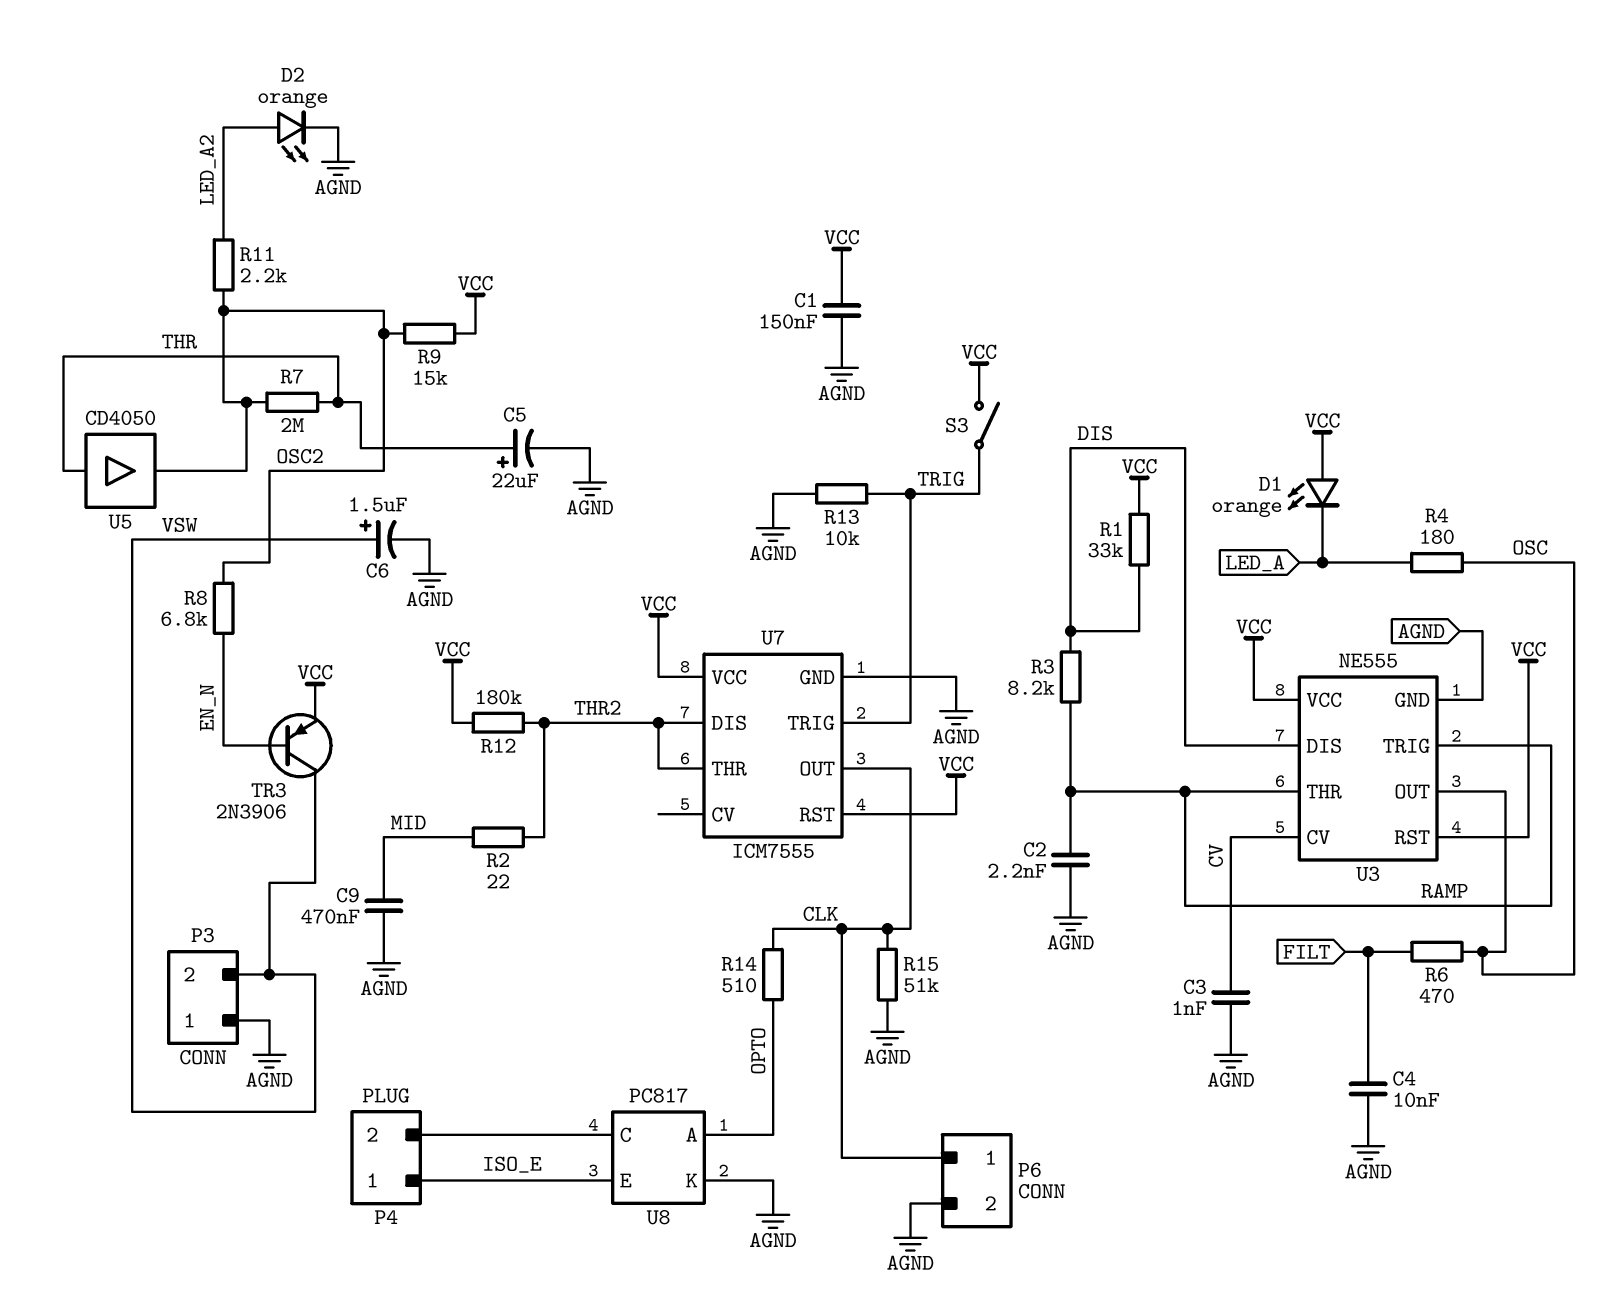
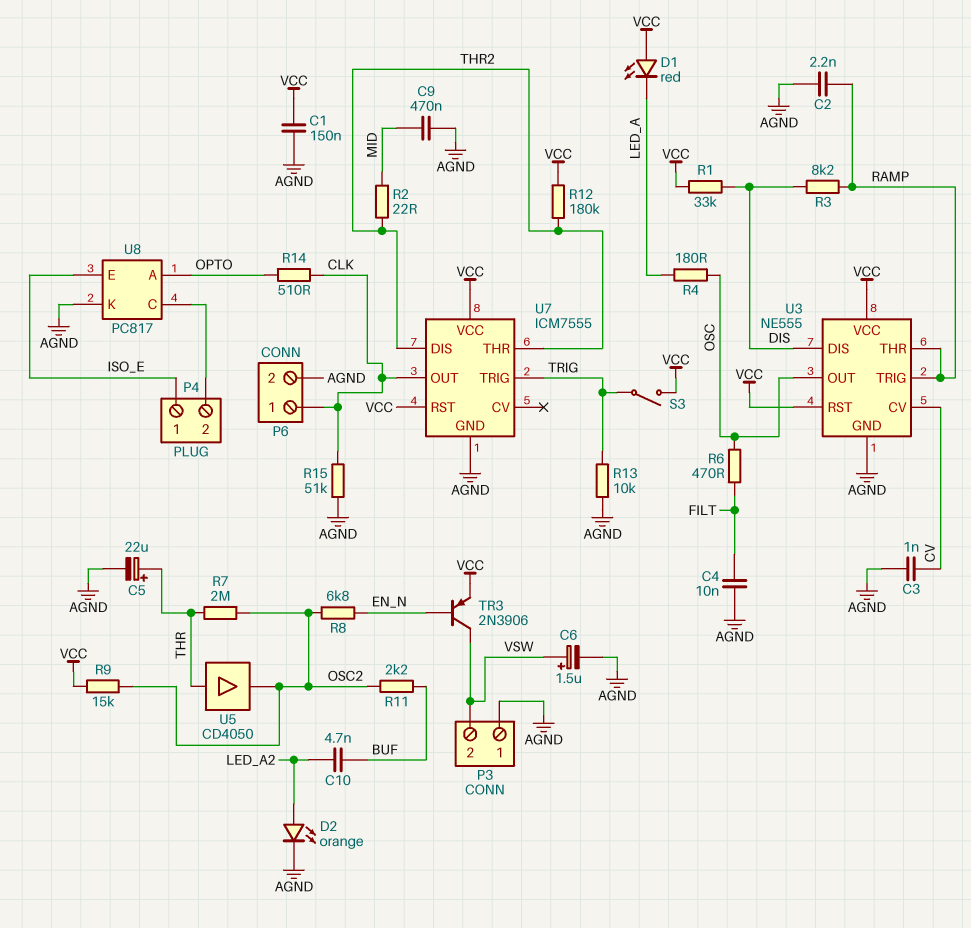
C10: none -> 4.7nF (BUF, LED_A2)
D1: LED orange (A VCC, K LED_A) -> LED red (A VCC, K LED_A)
R11: 2.2k (LED_A2, OSC2) -> 2.2k (BUF, OSC2)

